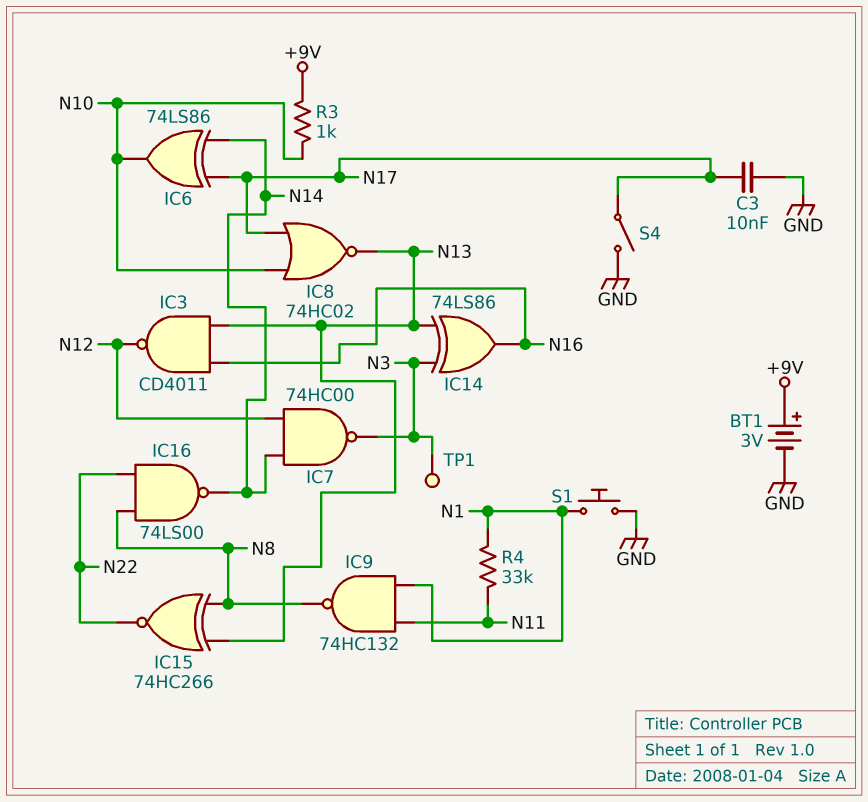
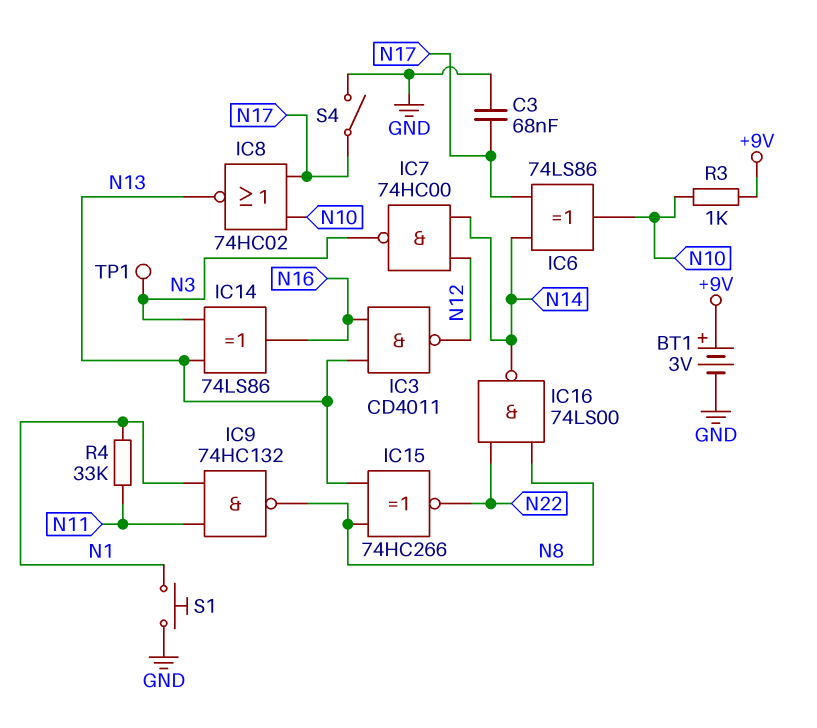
C3: 10nF (GND, N17) -> 68nF (GND, N17)

